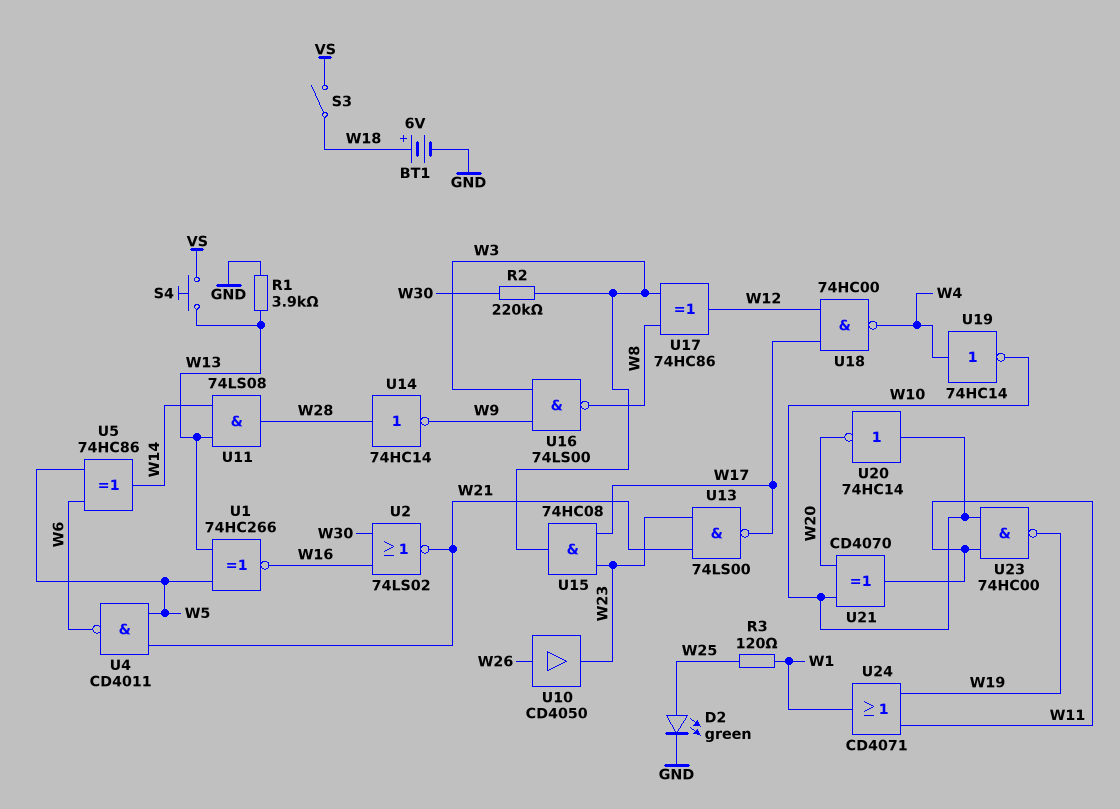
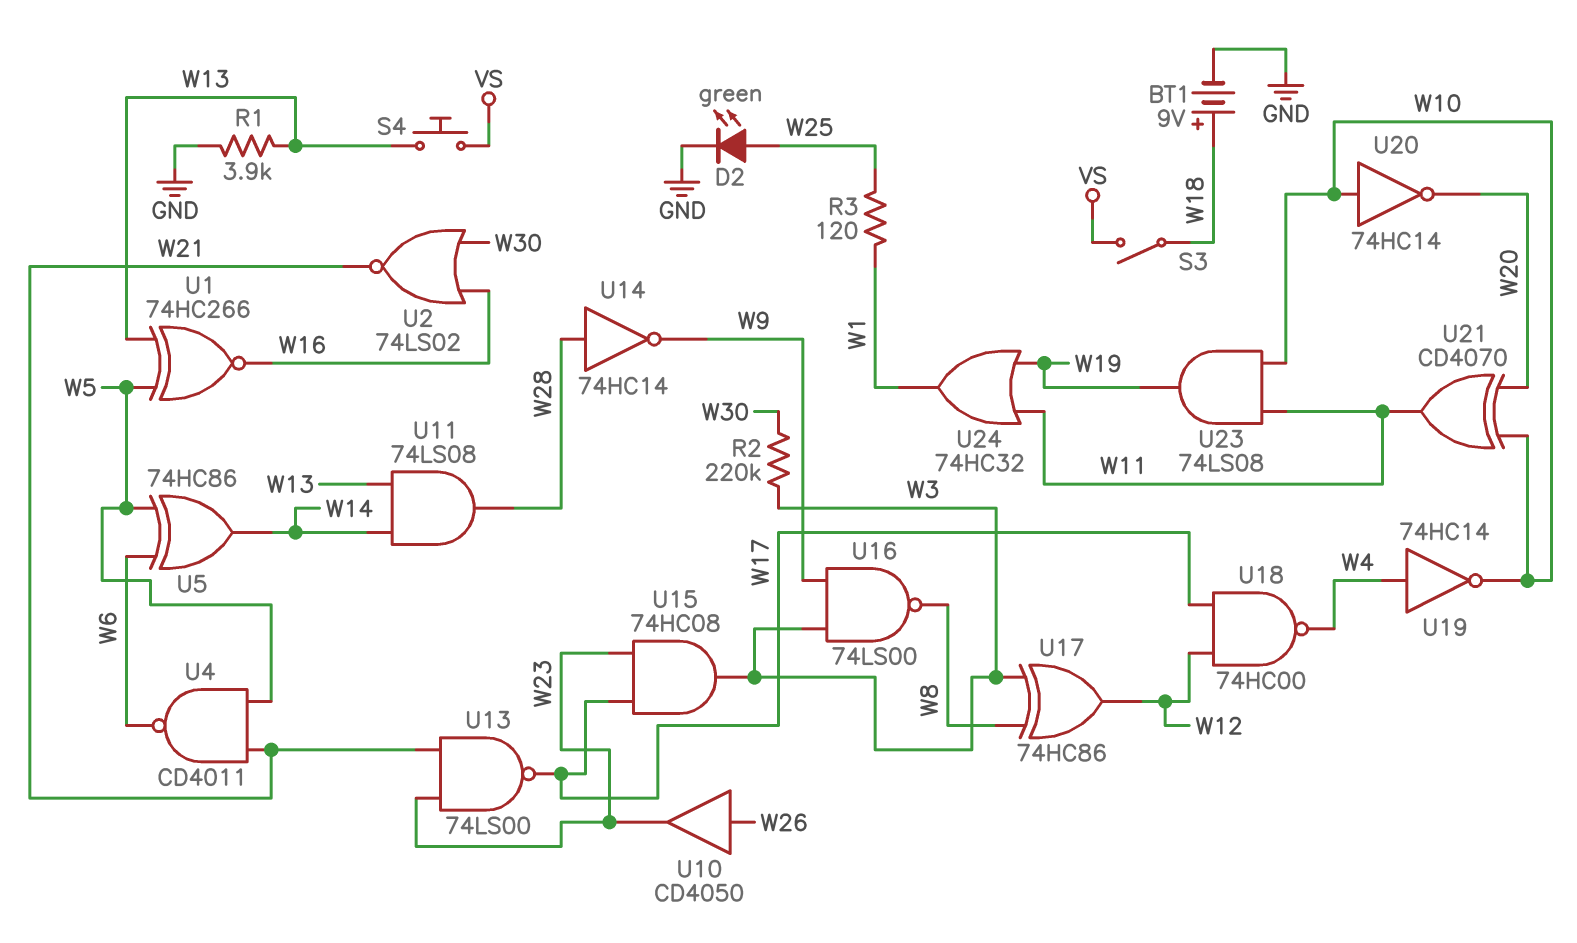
BT1: 6V (plus W18, minus GND) -> 9V (plus W18, minus GND)
U23: NAND 74HC00 (in W10, in W11, out W19) -> AND 74LS08 (in W10, in W11, out W19)
U24: OR CD4071 (in W11, in W19, out W1) -> OR 74HC32 (in W11, in W19, out W1)

